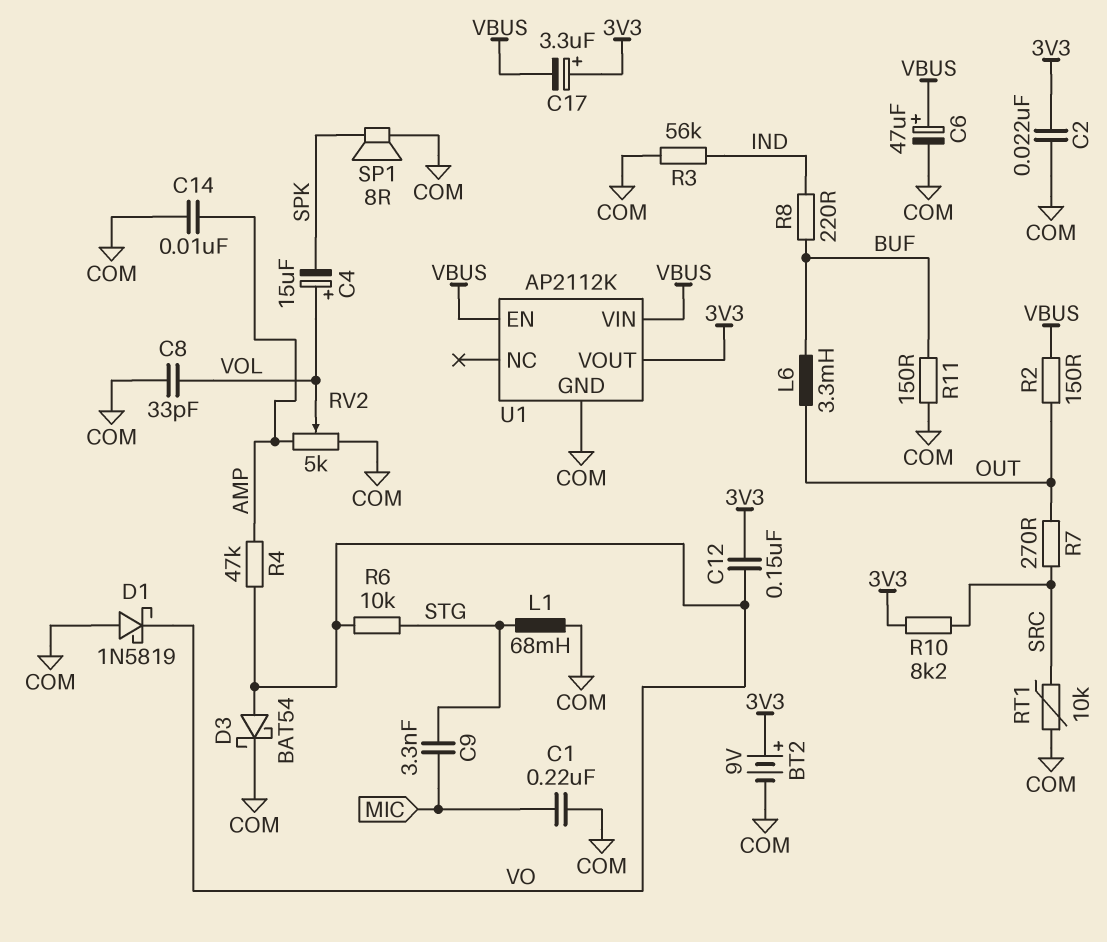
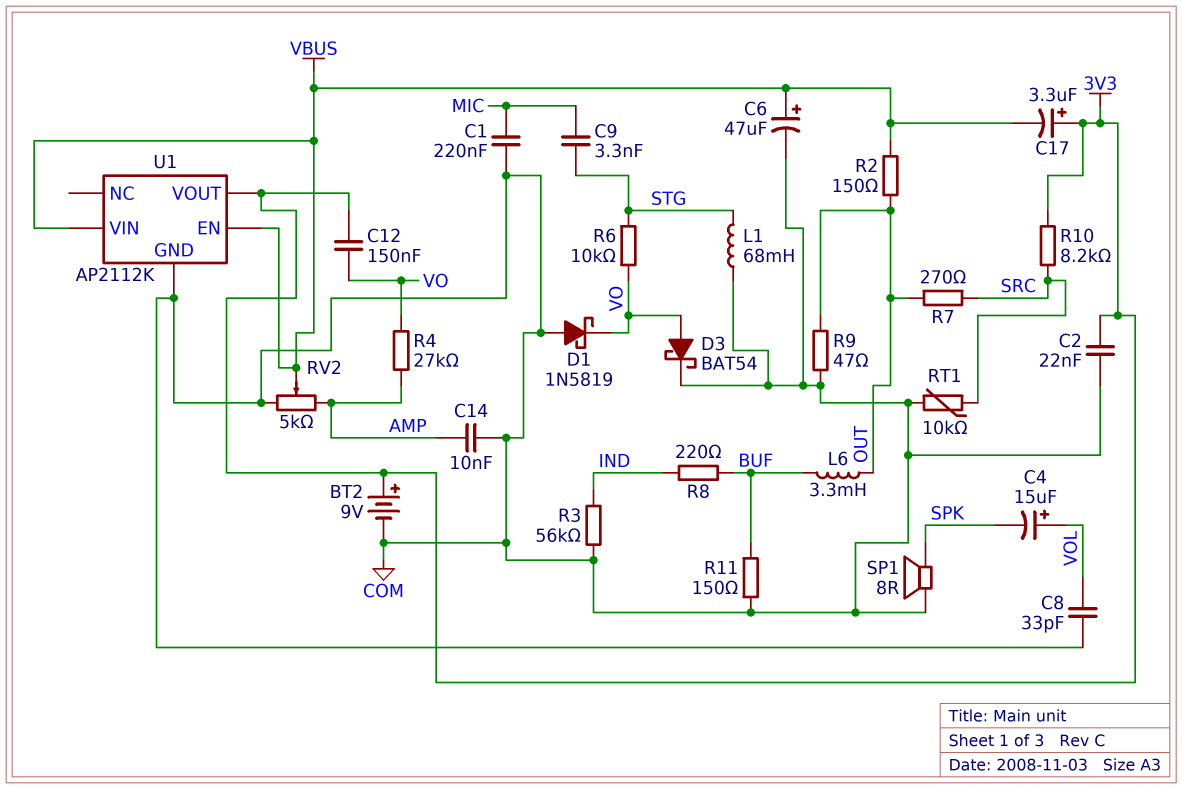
R4: 47k (AMP, VO) -> 27k (AMP, VO)
R9: none -> 47 (COM, OUT)
RV2: 5k (AMP, COM, wiper VOL) -> 5k (AMP, COM, wiper VBUS)

